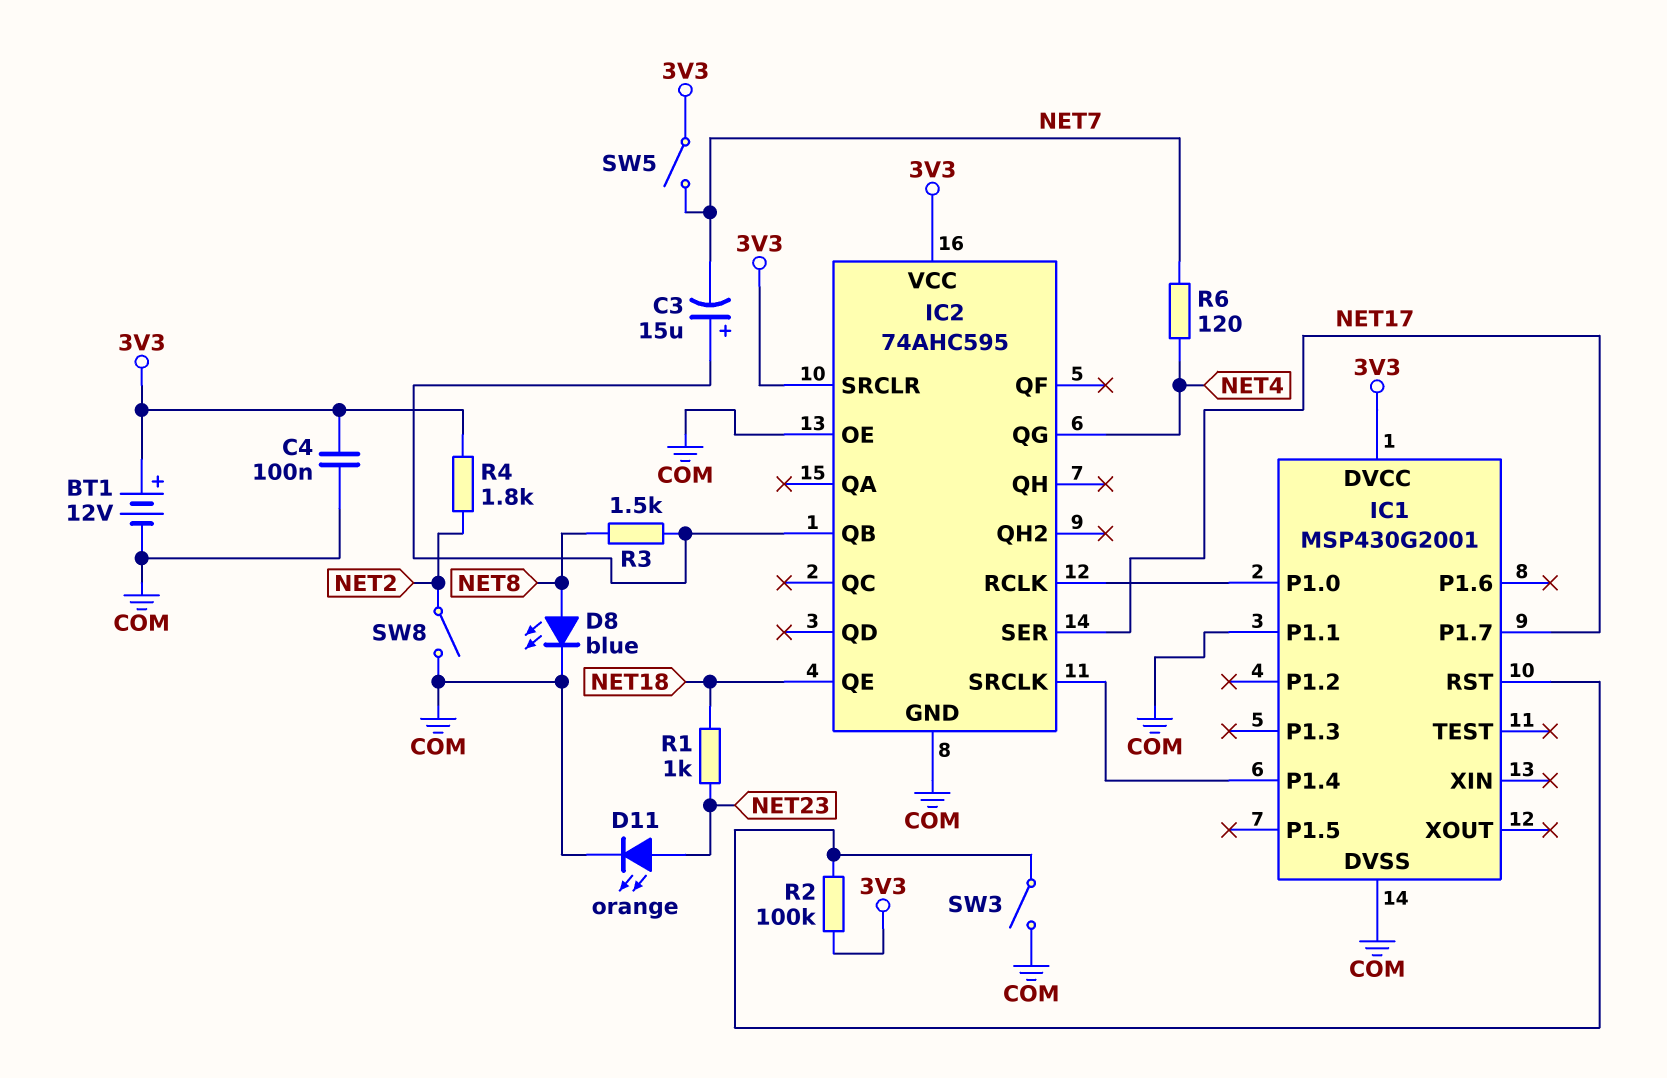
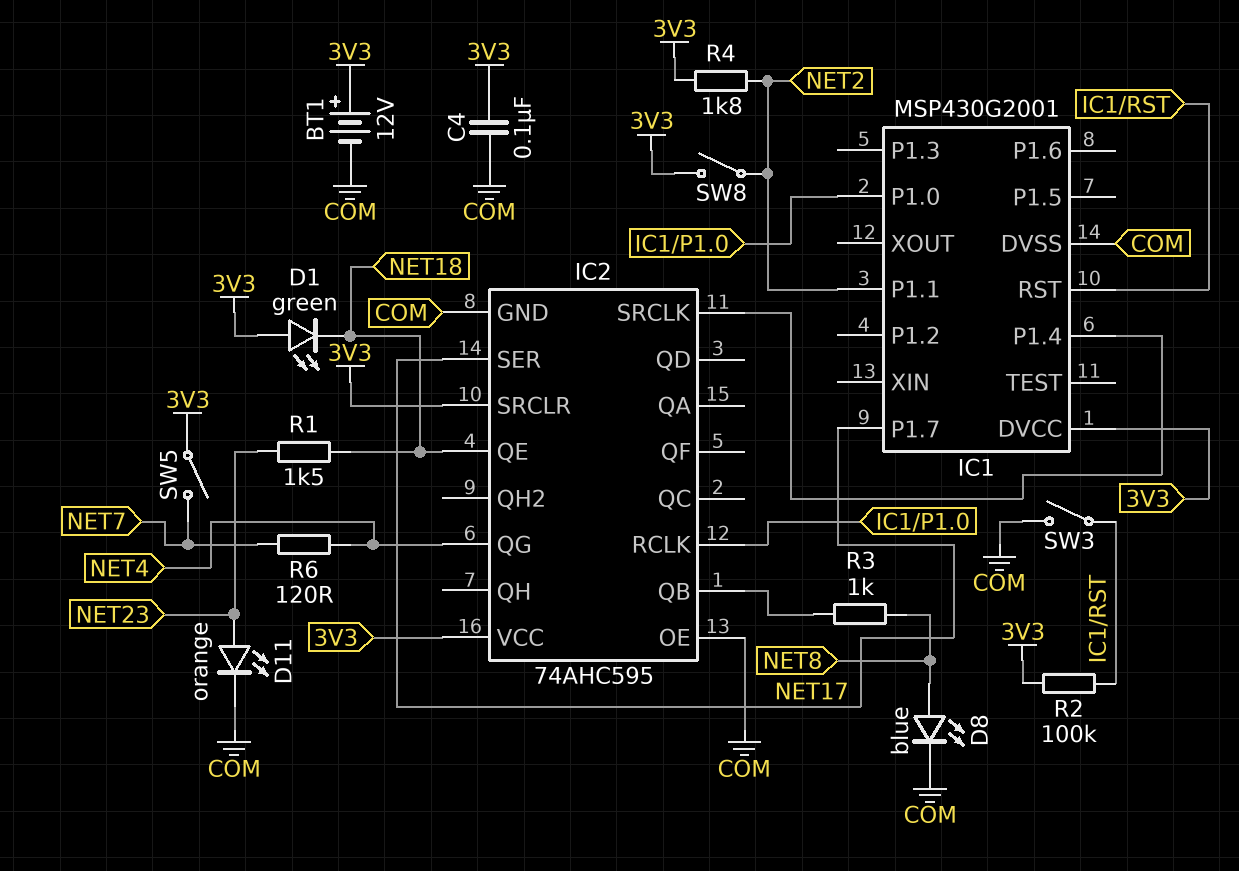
C3: 15uF (plus IC2/QB, minus NET7) -> none
D1: none -> LED green (A 3V3, K NET18)
IC1 pin P1.1: COM -> NET2
R1: 1k (NET18, NET23) -> 1.5k (NET18, NET23)
R3: 1.5k (IC2/QB, NET8) -> 1k (IC2/QB, NET8)
SW8: switch (COM, NET2) -> switch (3V3, NET2)

